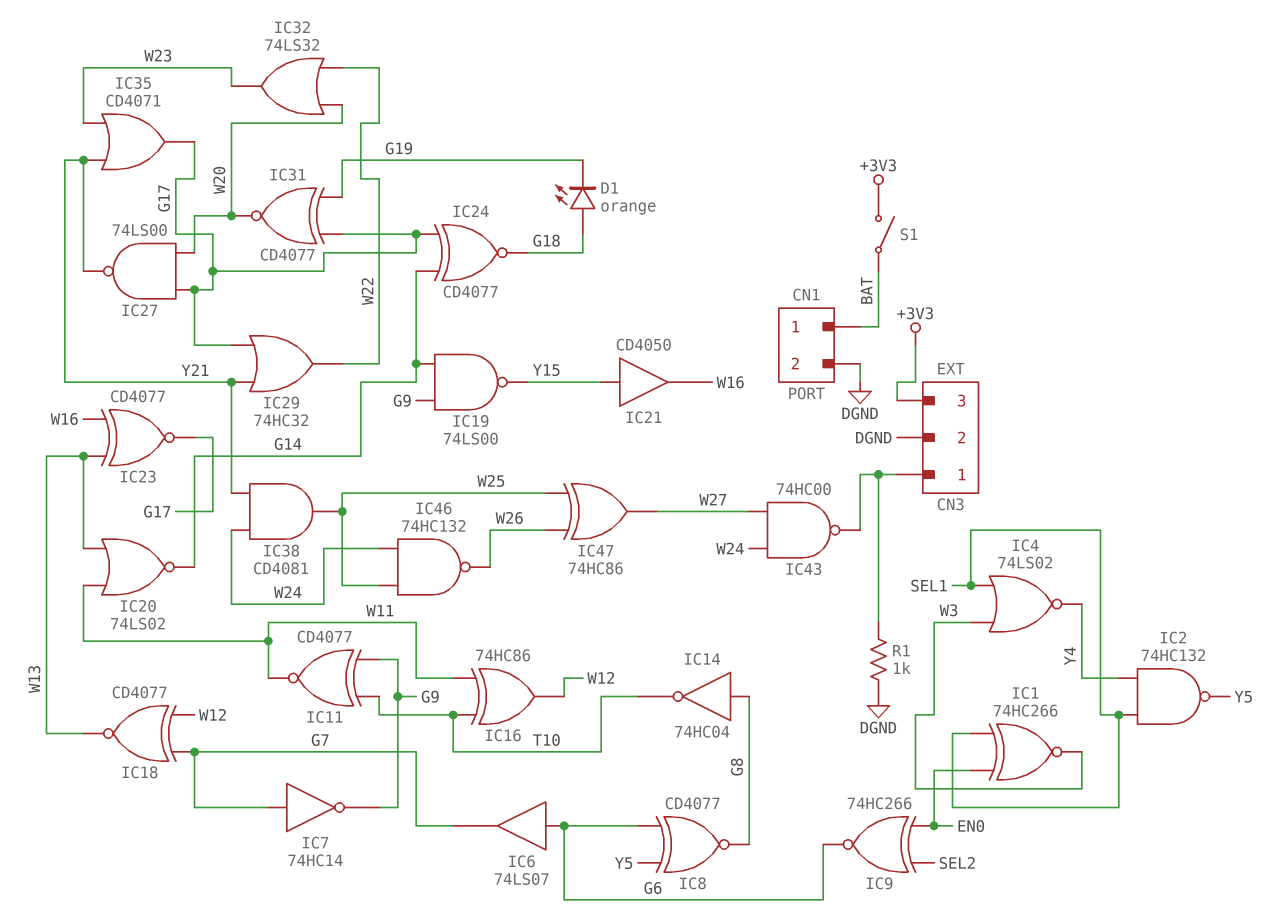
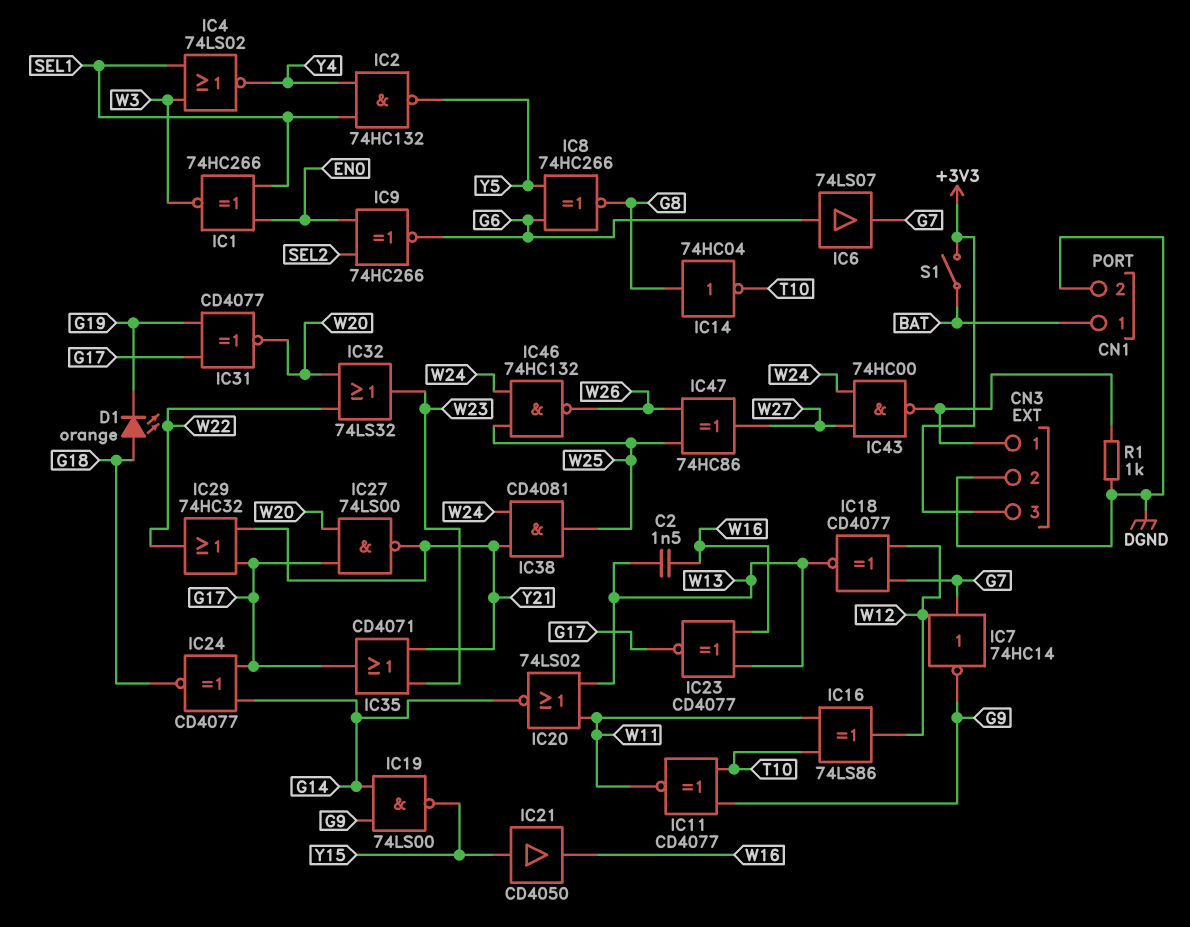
C2: none -> 1.5nF (W13, W16)
IC8: XNOR CD4077 (in G6, in Y5, out G8) -> XNOR 74HC266 (in G6, in Y5, out G8)
IC16: XOR 74HC86 (in T10, in W11, out W12) -> XOR 74LS86 (in T10, in W11, out W12)

